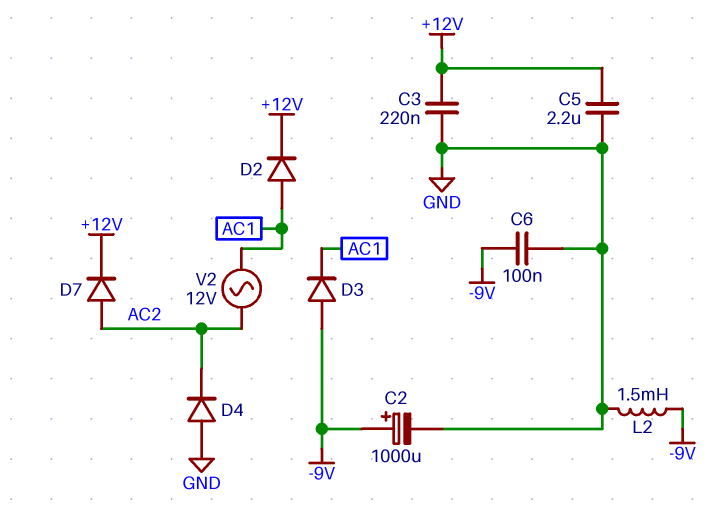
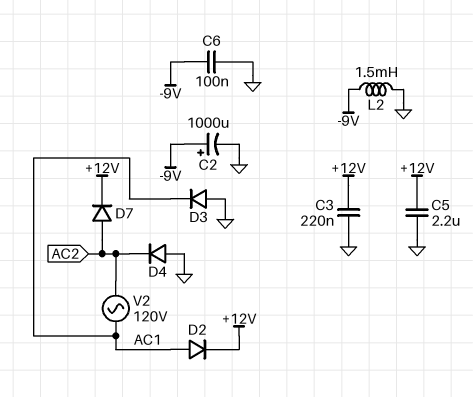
D3: diode (A -9V, K AC1) -> diode (A GND, K AC1)
V2: AC 12V (AC1, AC2) -> AC 120V (AC1, AC2)

